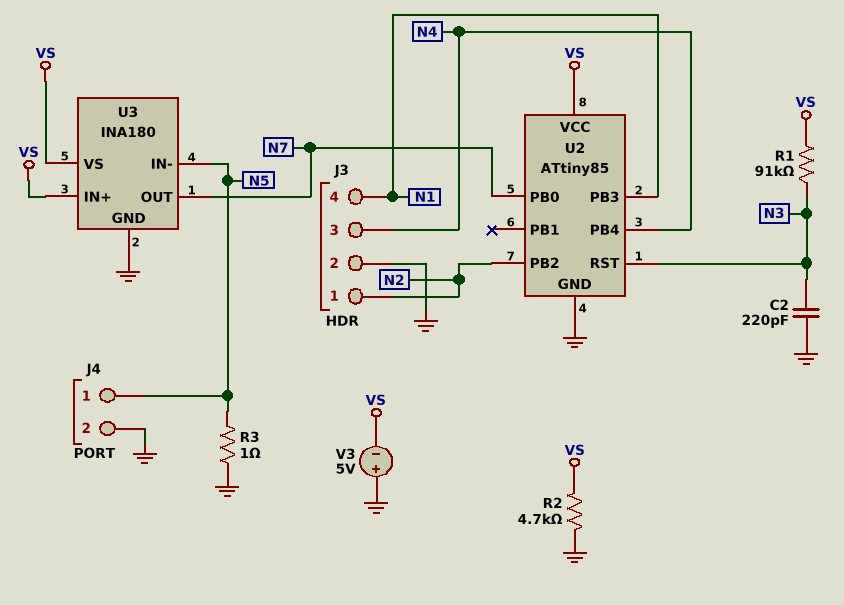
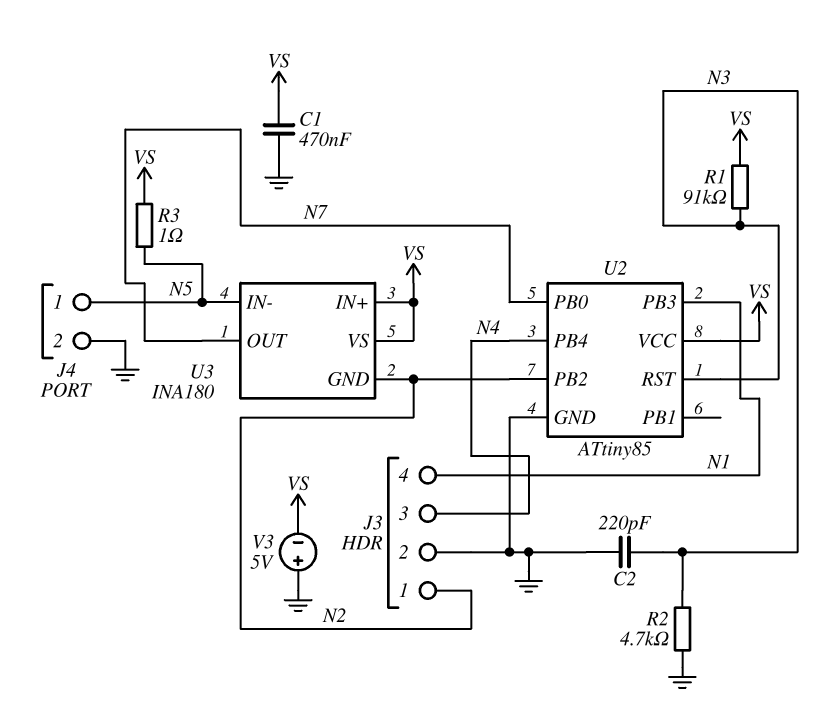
C1: none -> 470nF (GND, VS)
R2: 4.7k (GND, VS) -> 4.7k (GND, N3)
R3: 1 (GND, N5) -> 1 (N5, VS)
U3 pin GND: GND -> N2

